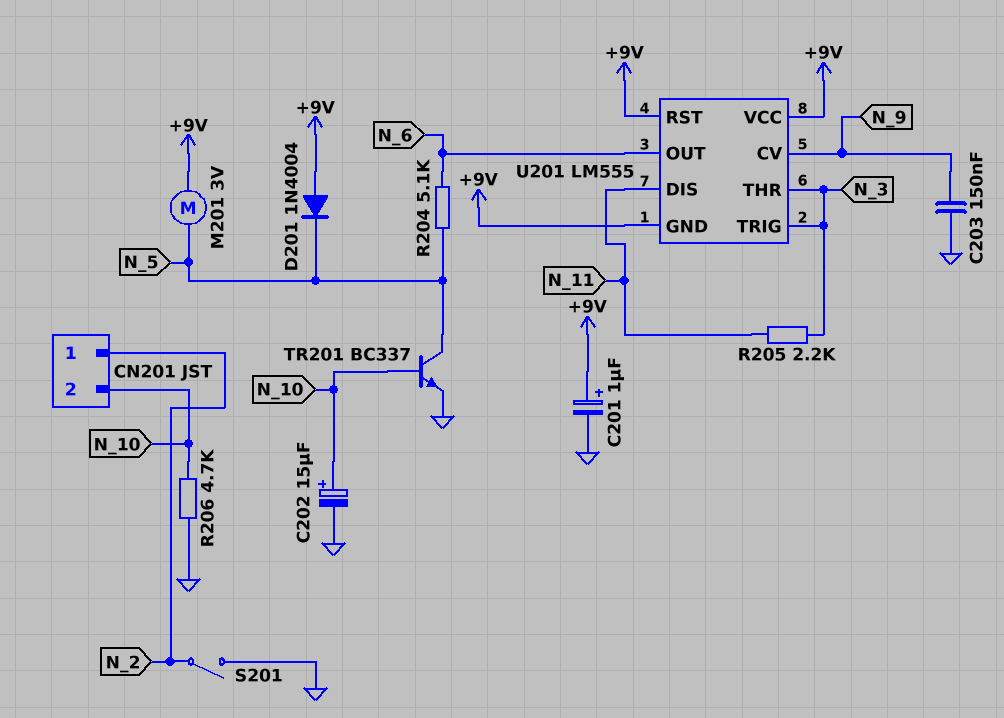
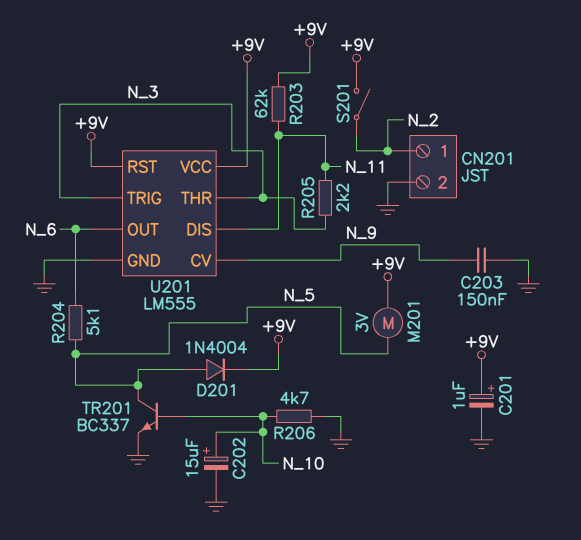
CN201 pin 2: N_10 -> GND
D201: diode 1N4004 (A +9V, K N_5) -> diode 1N4004 (A N_5, K +9V)
R203: none -> 62k (+9V, N_11)
S201: switch (GND, N_2) -> switch (+9V, N_2)
U201 pin GND: +9V -> GND

